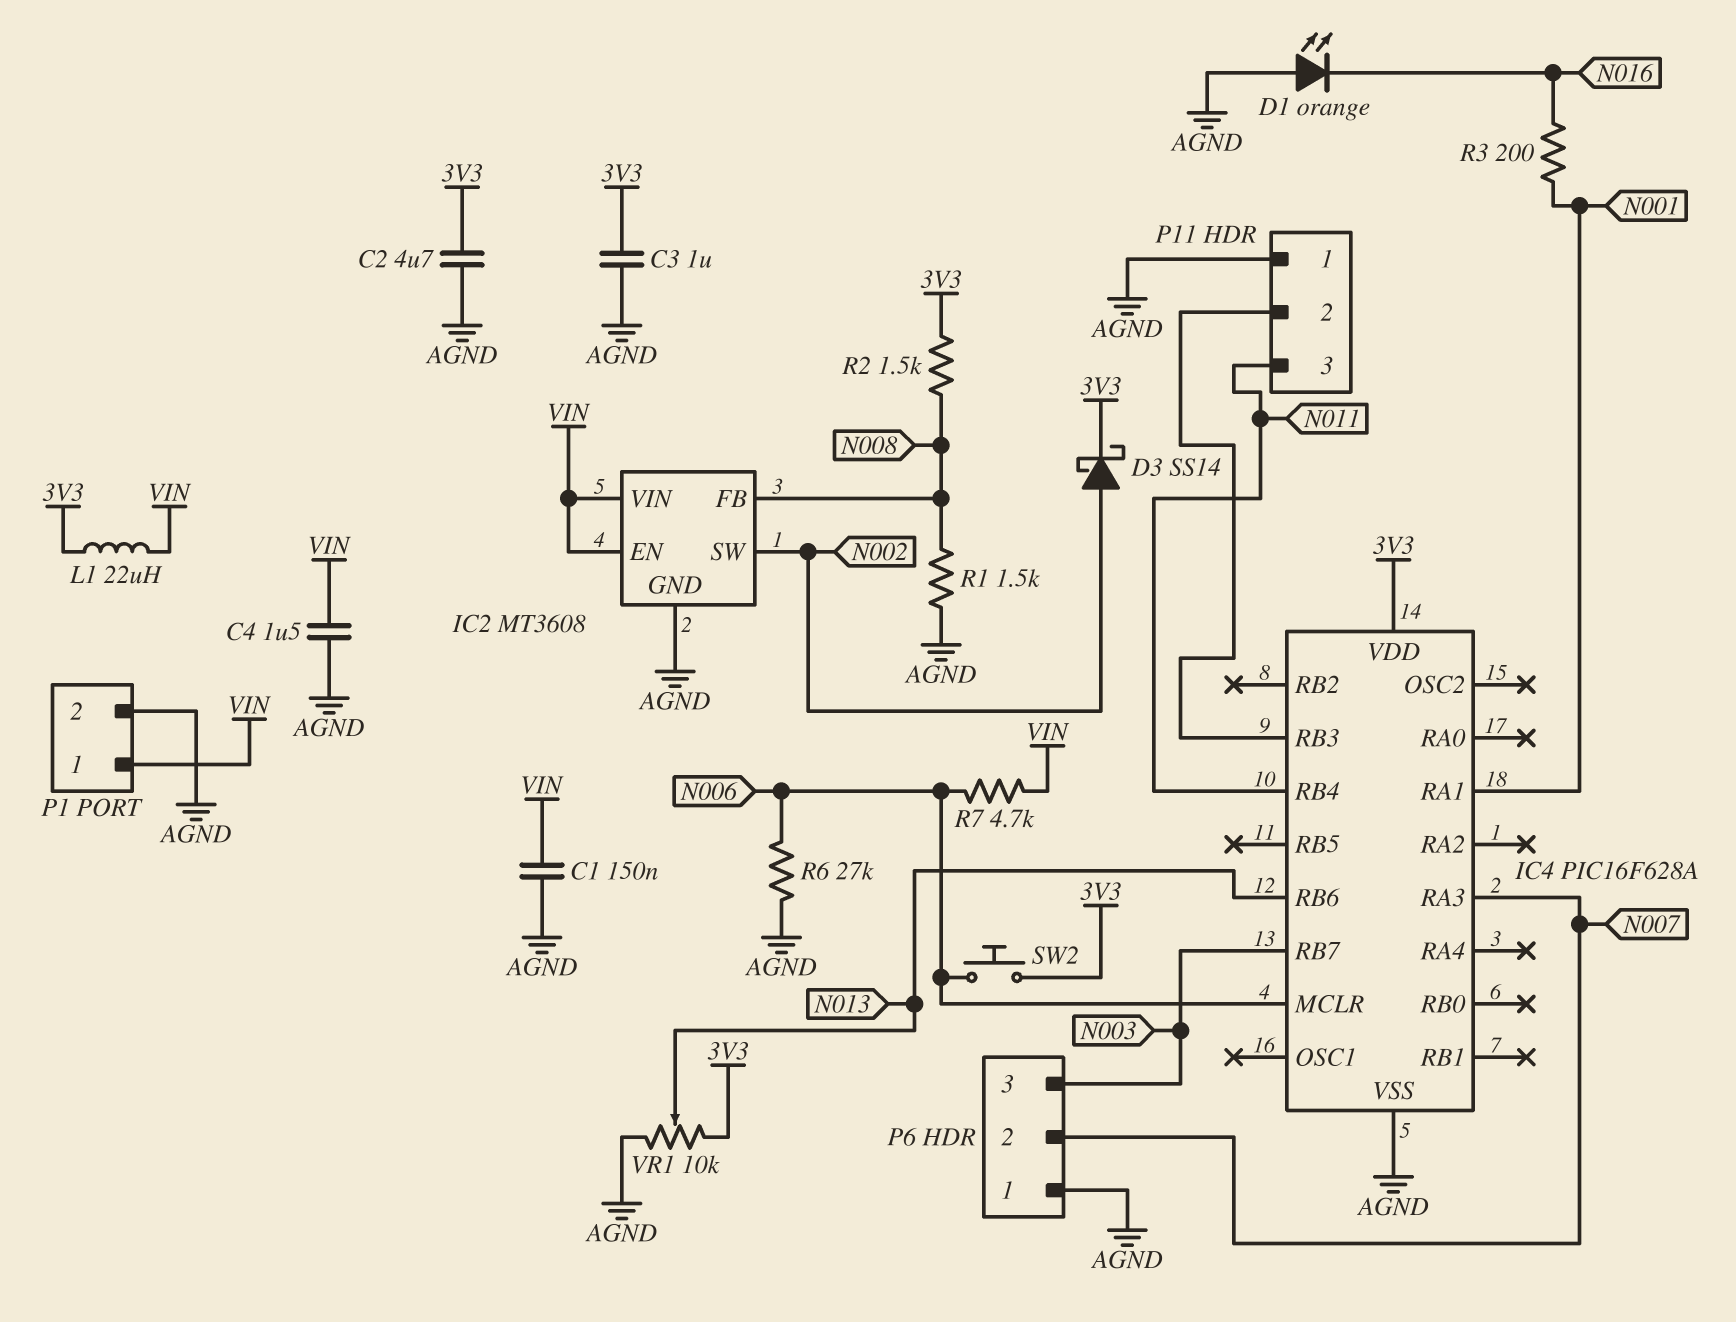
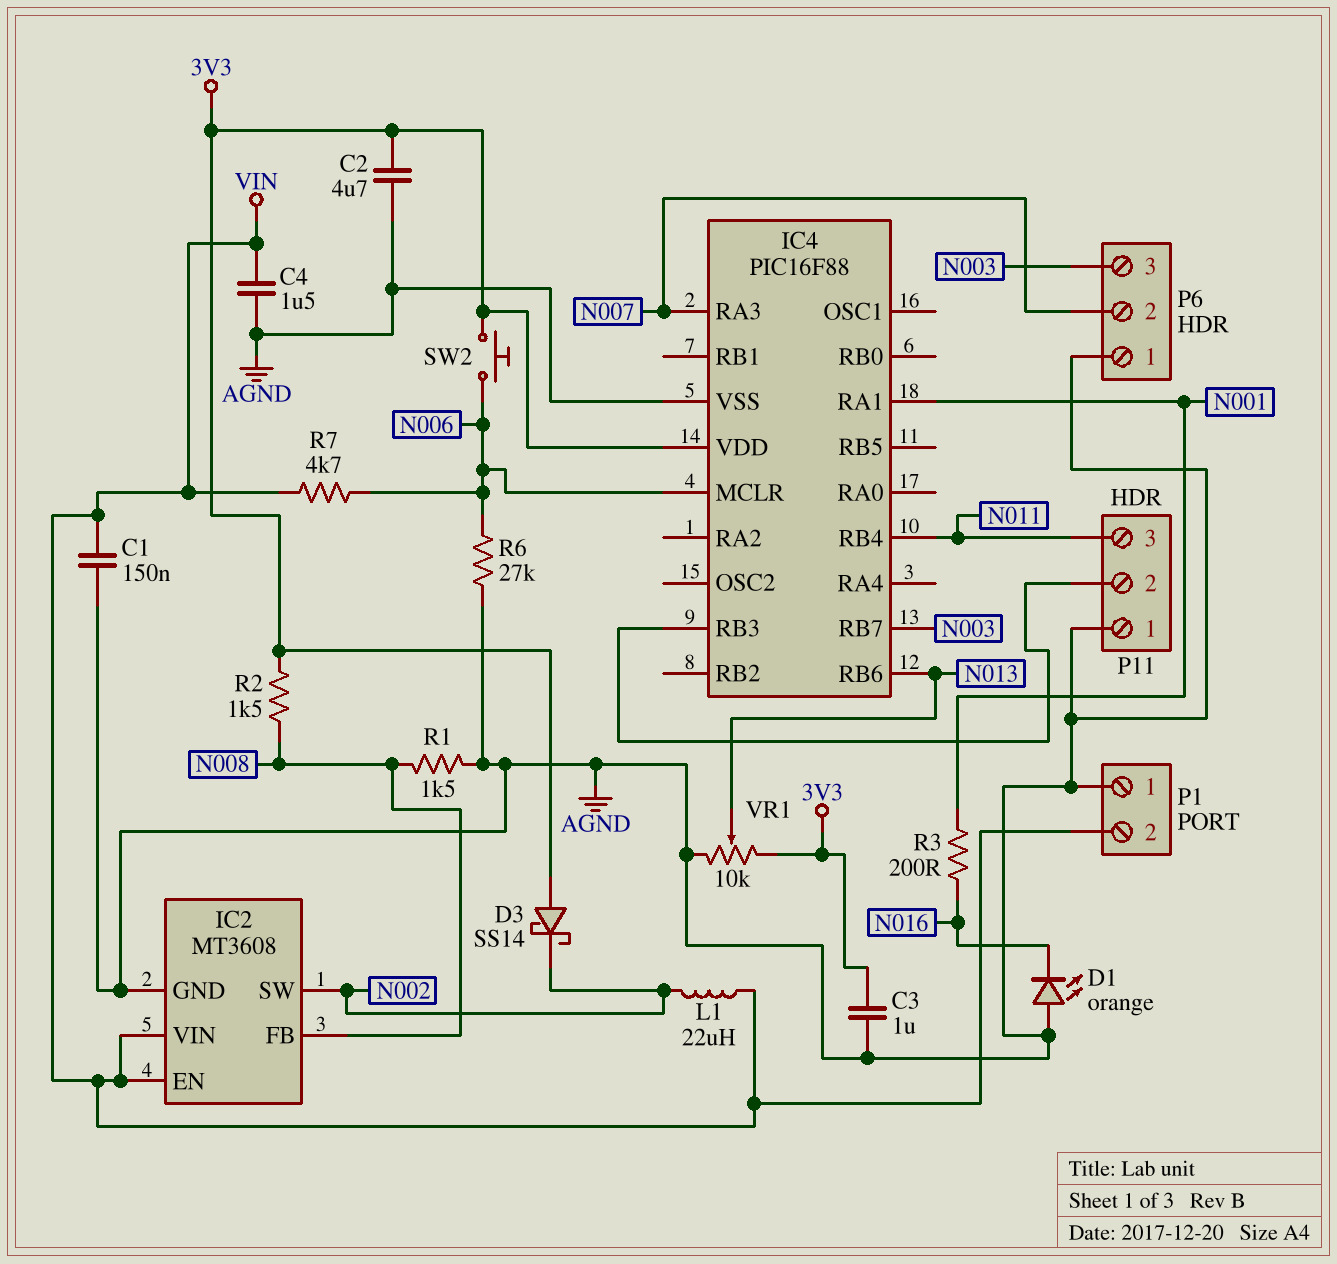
D3: schottky SS14 (A N002, K 3V3) -> schottky SS14 (A 3V3, K N002)
IC4: PIC16F628A -> PIC16F88
L1: 22uH (3V3, VIN) -> 22uH (N002, VIN)
P1 pin 1: VIN -> AGND
P1 pin 2: AGND -> VIN

